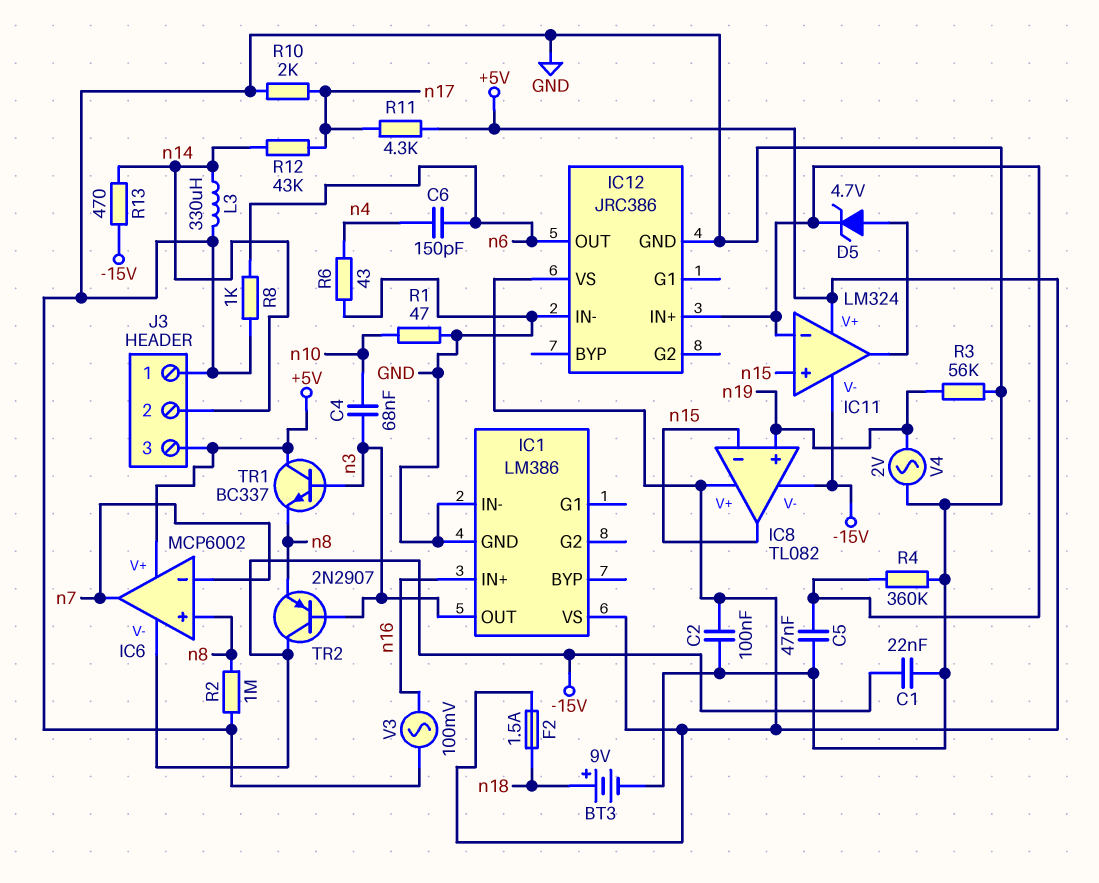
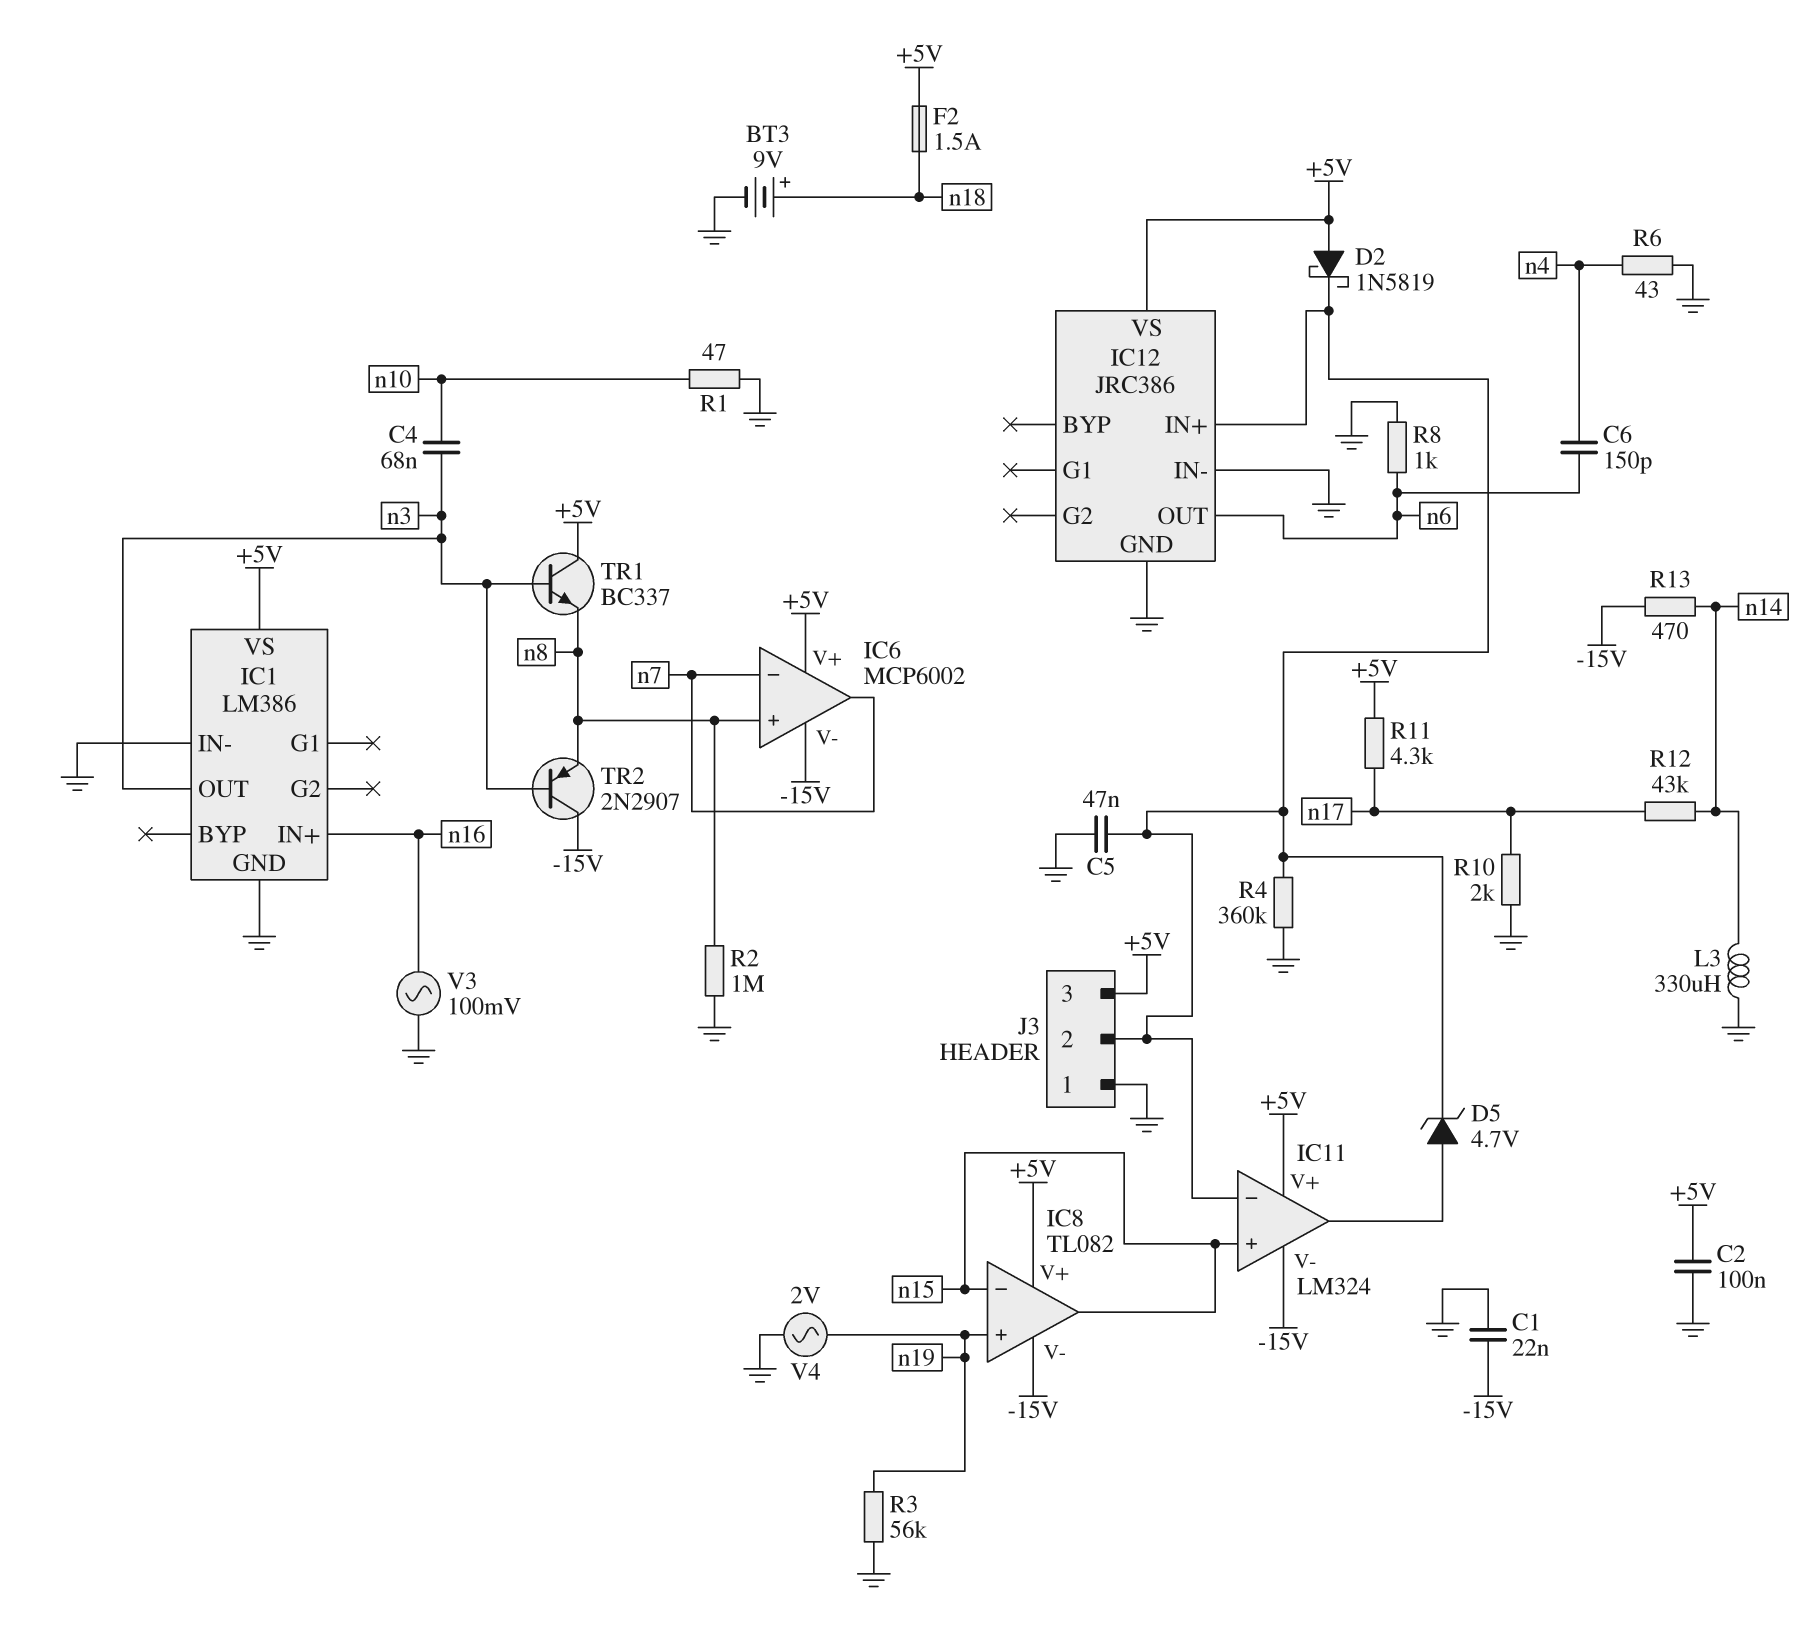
D2: none -> schottky 1N5819 (A +5V, K IC11/in-)
J3 pin 2: n14 -> IC11/in-

